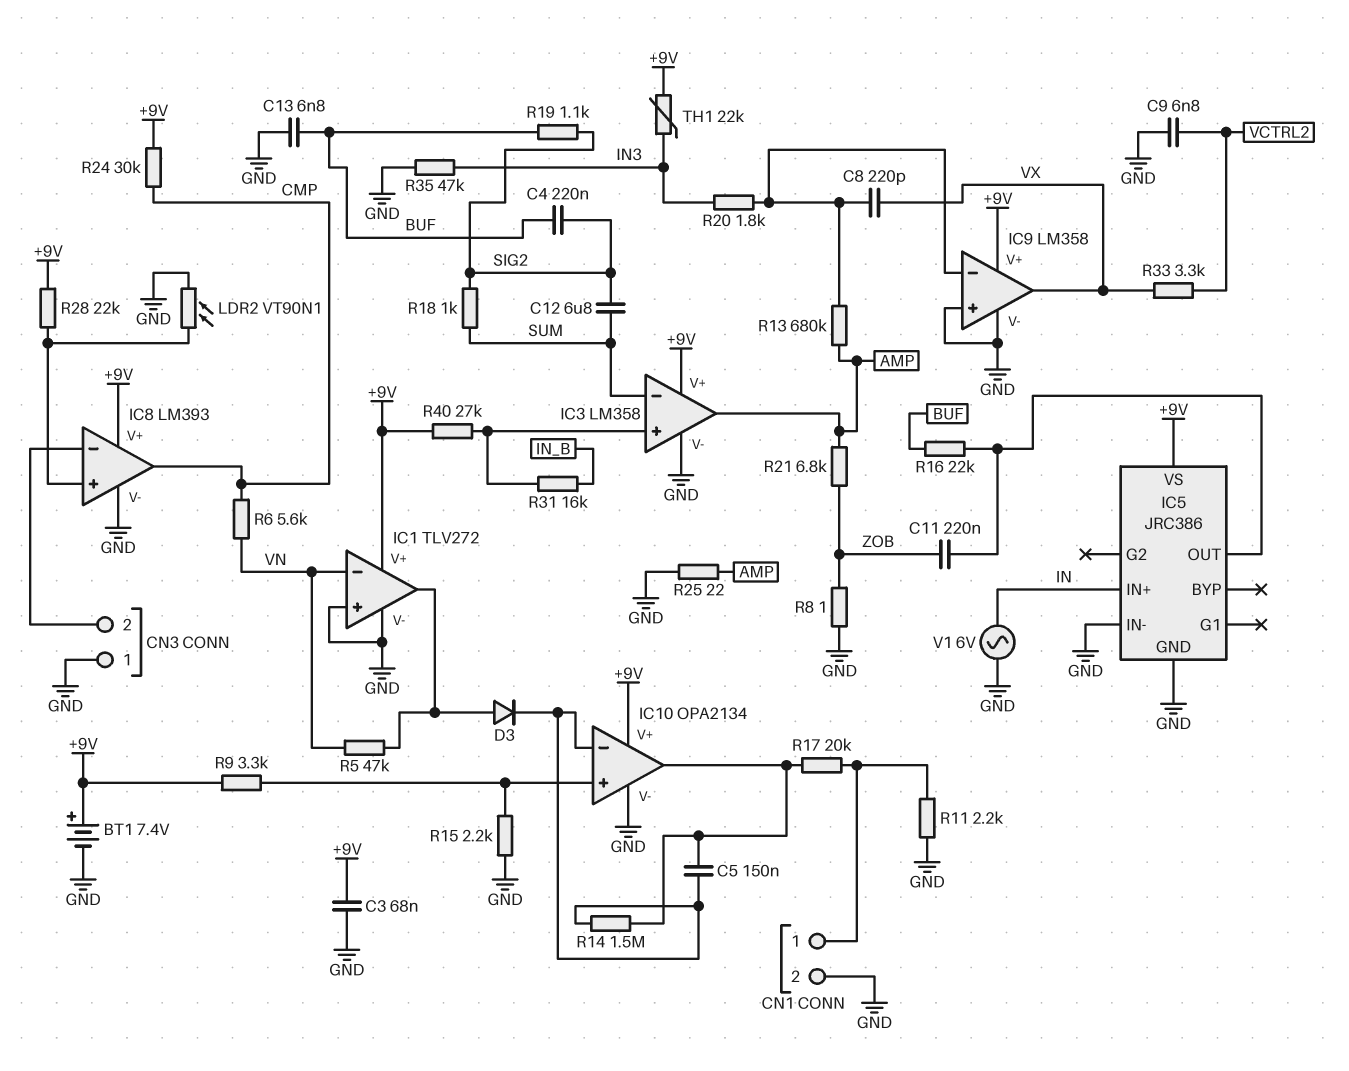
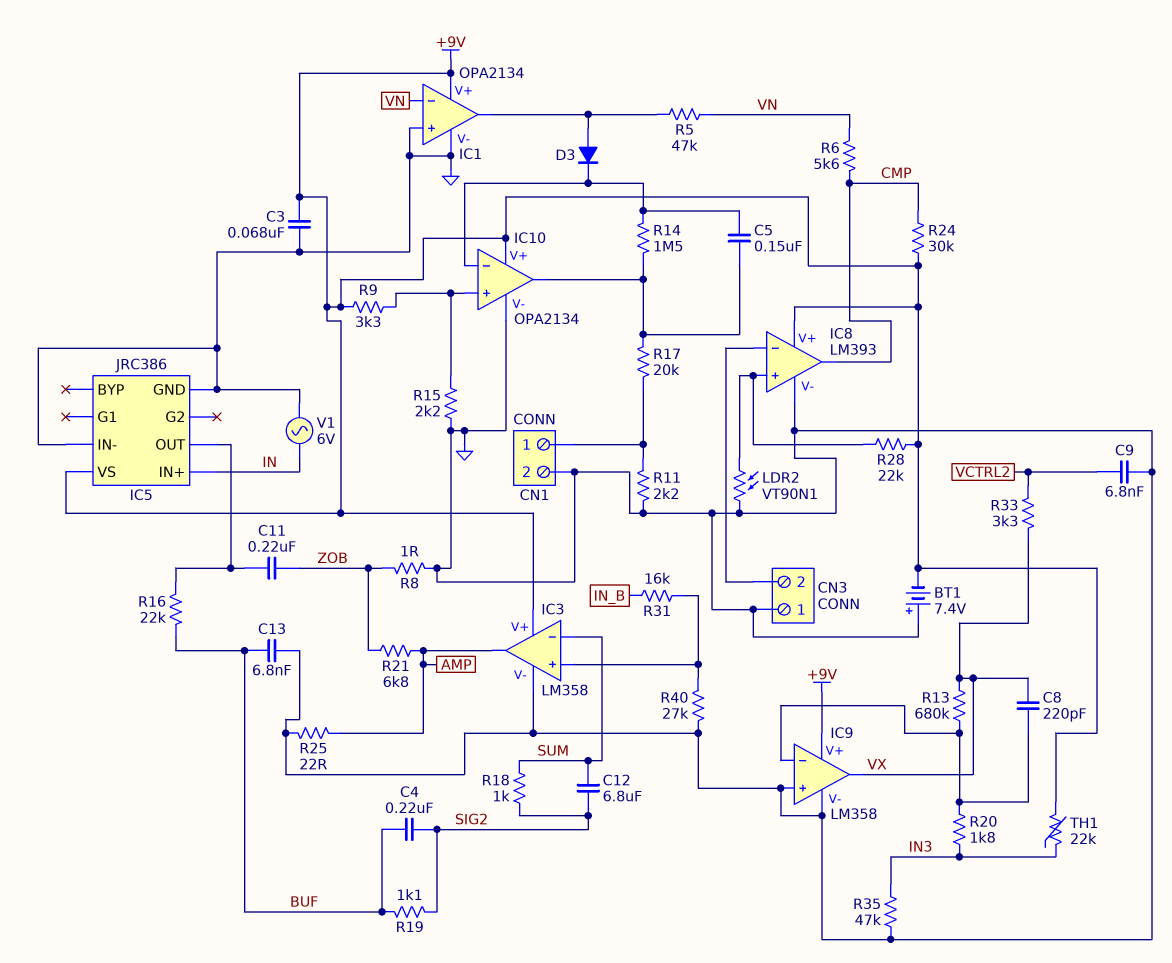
BT1: 7.4V (plus +9V, minus GND) -> 7.4V (plus GND, minus +9V)
IC1: TLV272 -> OPA2134
R13: 680k (AMP, IC9/in-) -> 680k (IC9/in-, VX)
R40: 27k (+9V, IC3/in+) -> 27k (GND, IC3/in+)

